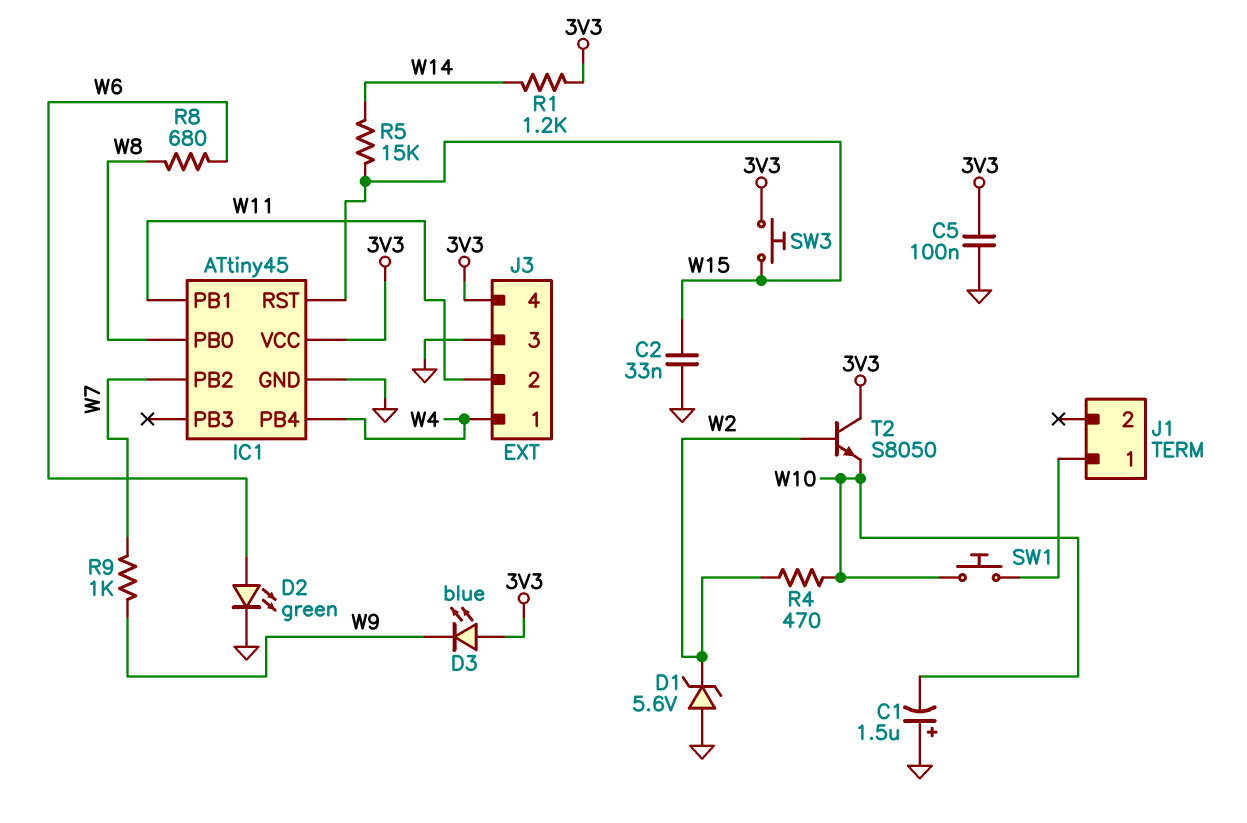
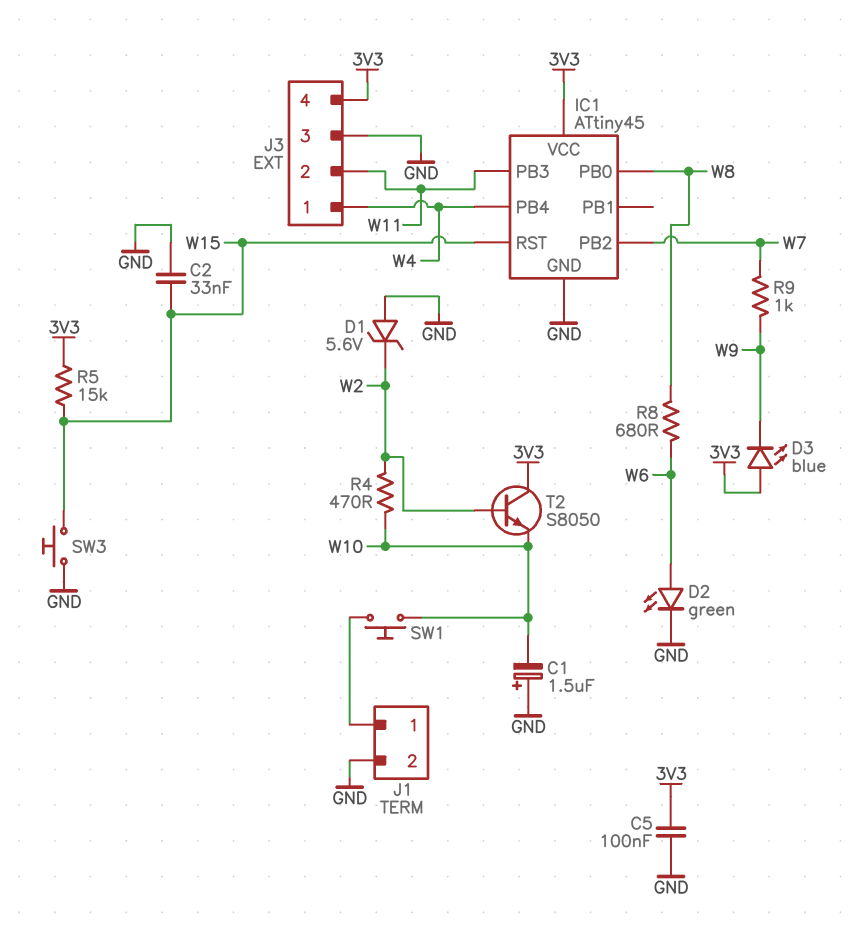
IC1 pin PB1: W11 -> none
IC1 pin PB3: none -> W11
J1 pin 2: none -> GND
R1: 1.2k (3V3, W14) -> none
R5: 15k (W14, W15) -> 15k (3V3, W15)
SW3: button (3V3, W15) -> button (GND, W15)

